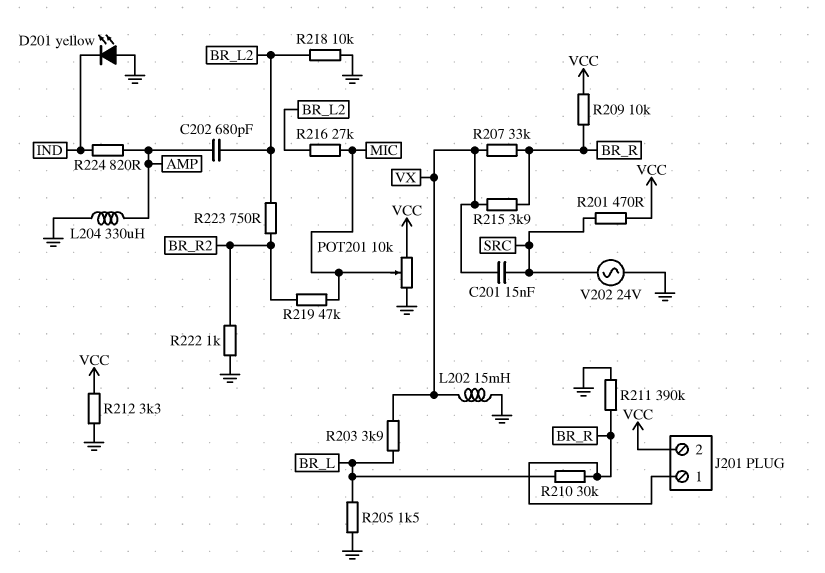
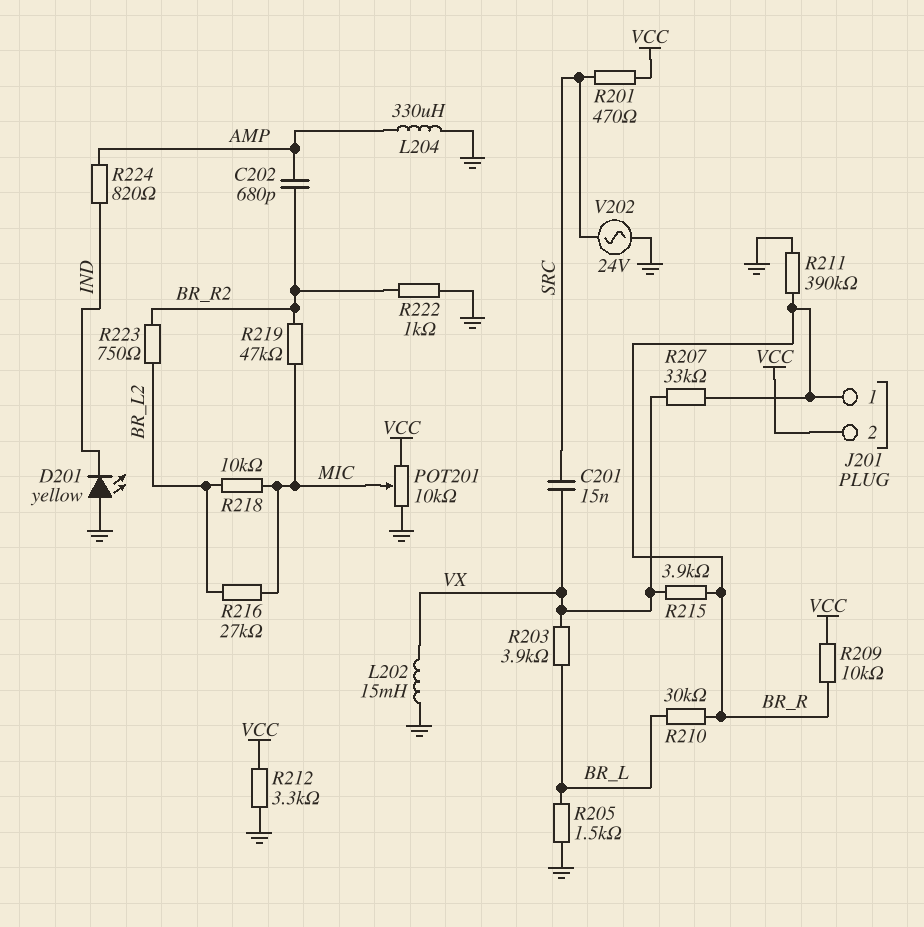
C202: 680pF (AMP, BR_L2) -> 680pF (AMP, BR_R2)
R218: 10k (BR_L2, GND) -> 10k (BR_L2, MIC)

